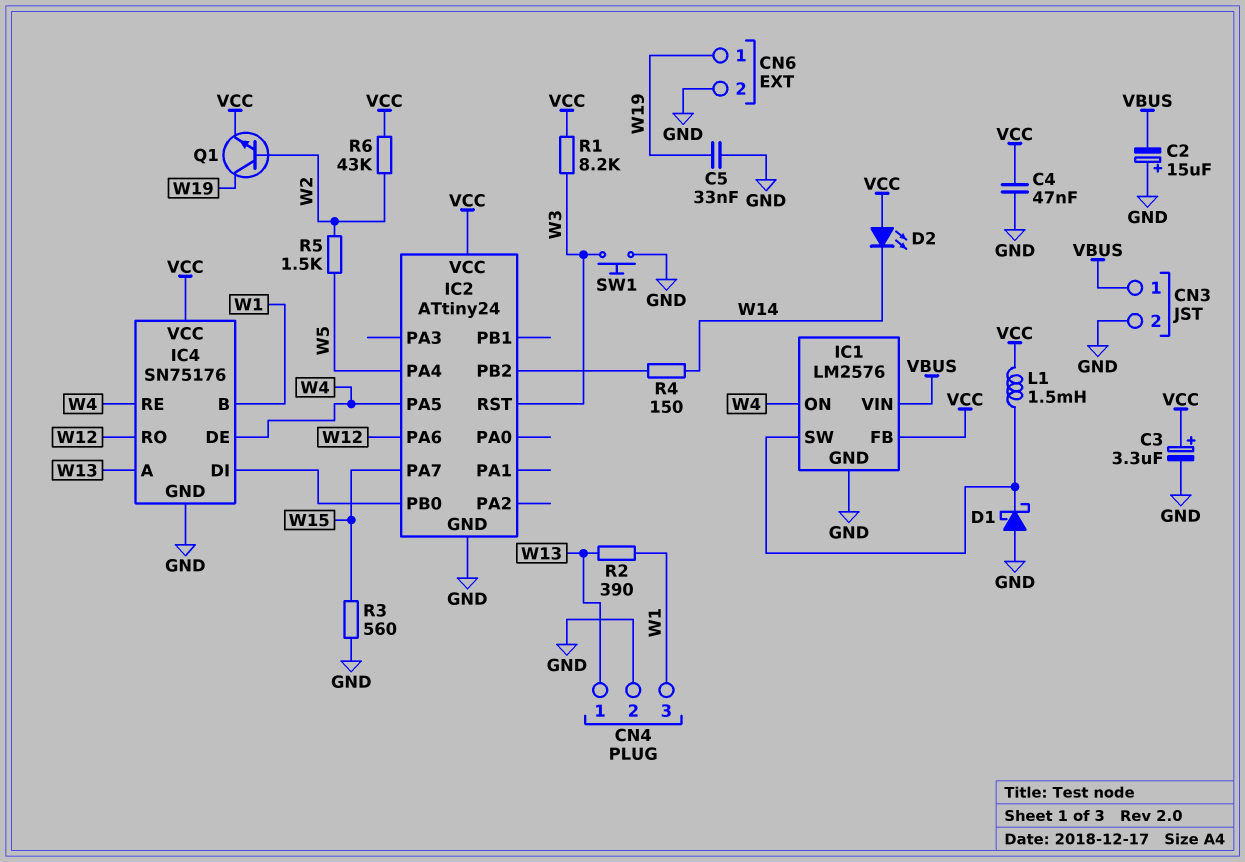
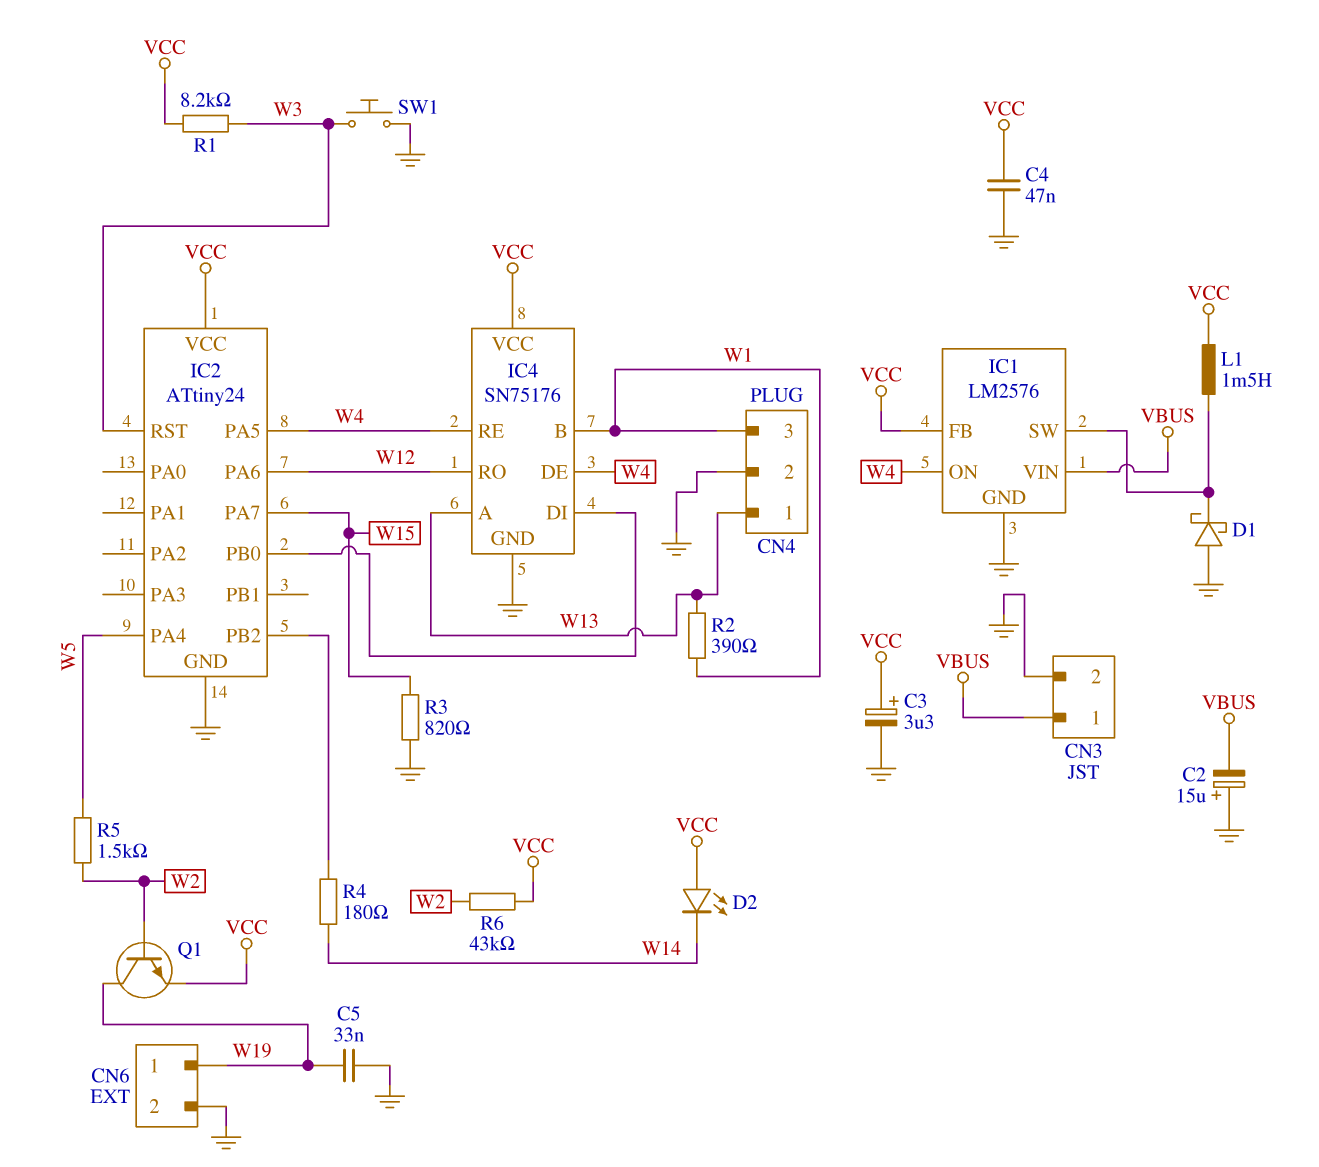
R3: 560 (GND, W15) -> 820 (GND, W15)
R4: 150 (IC2/PB2, W14) -> 180 (IC2/PB2, W14)

